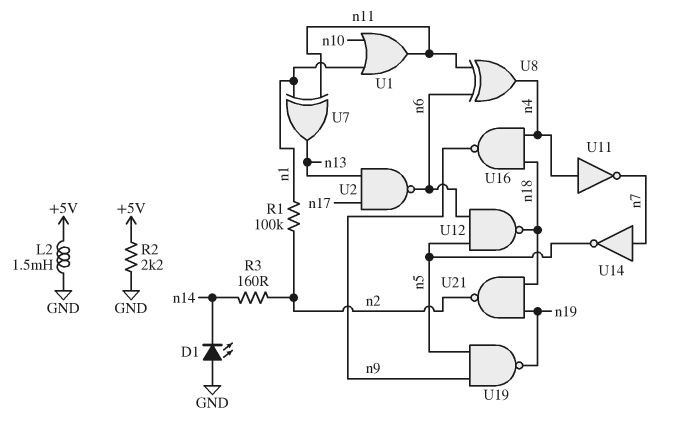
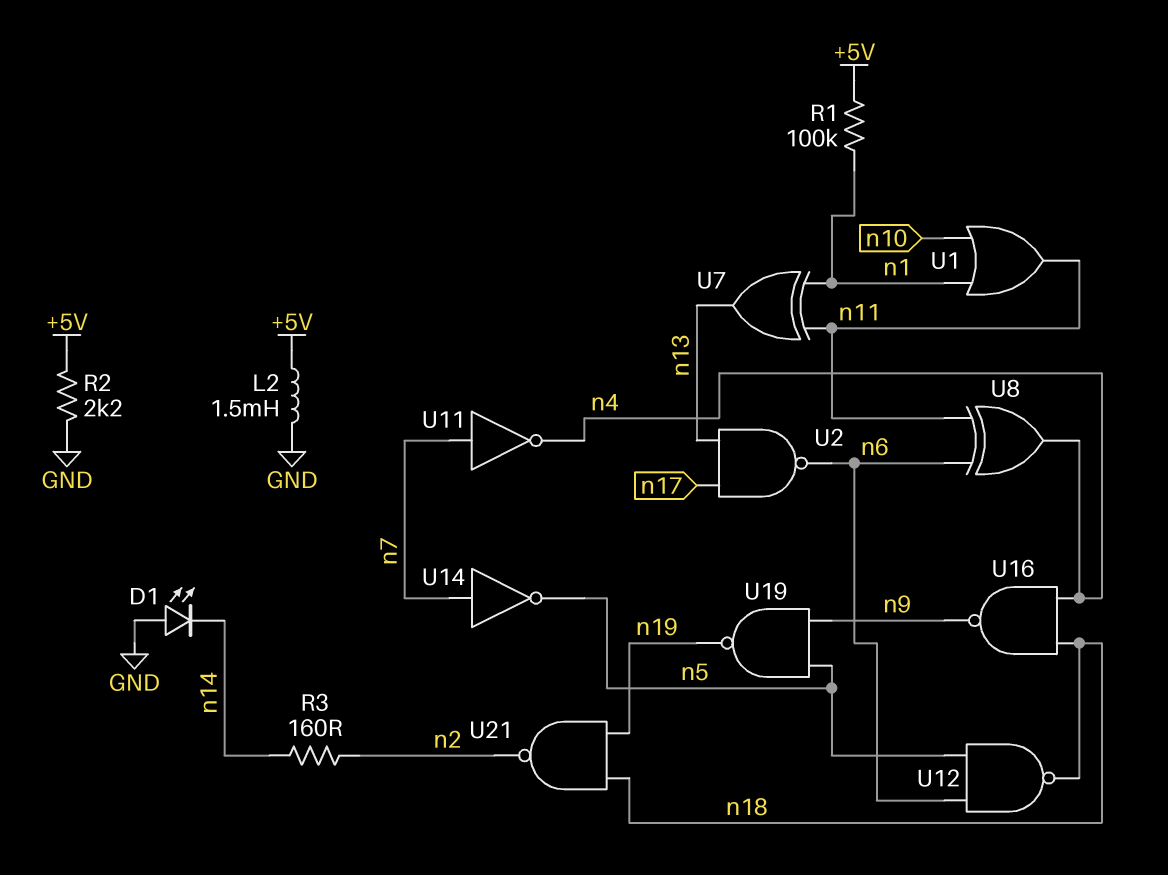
R1: 100k (n1, n2) -> 100k (+5V, n1)
U11: NOT (in n4, out n7) -> NOT (in n7, out n4)

